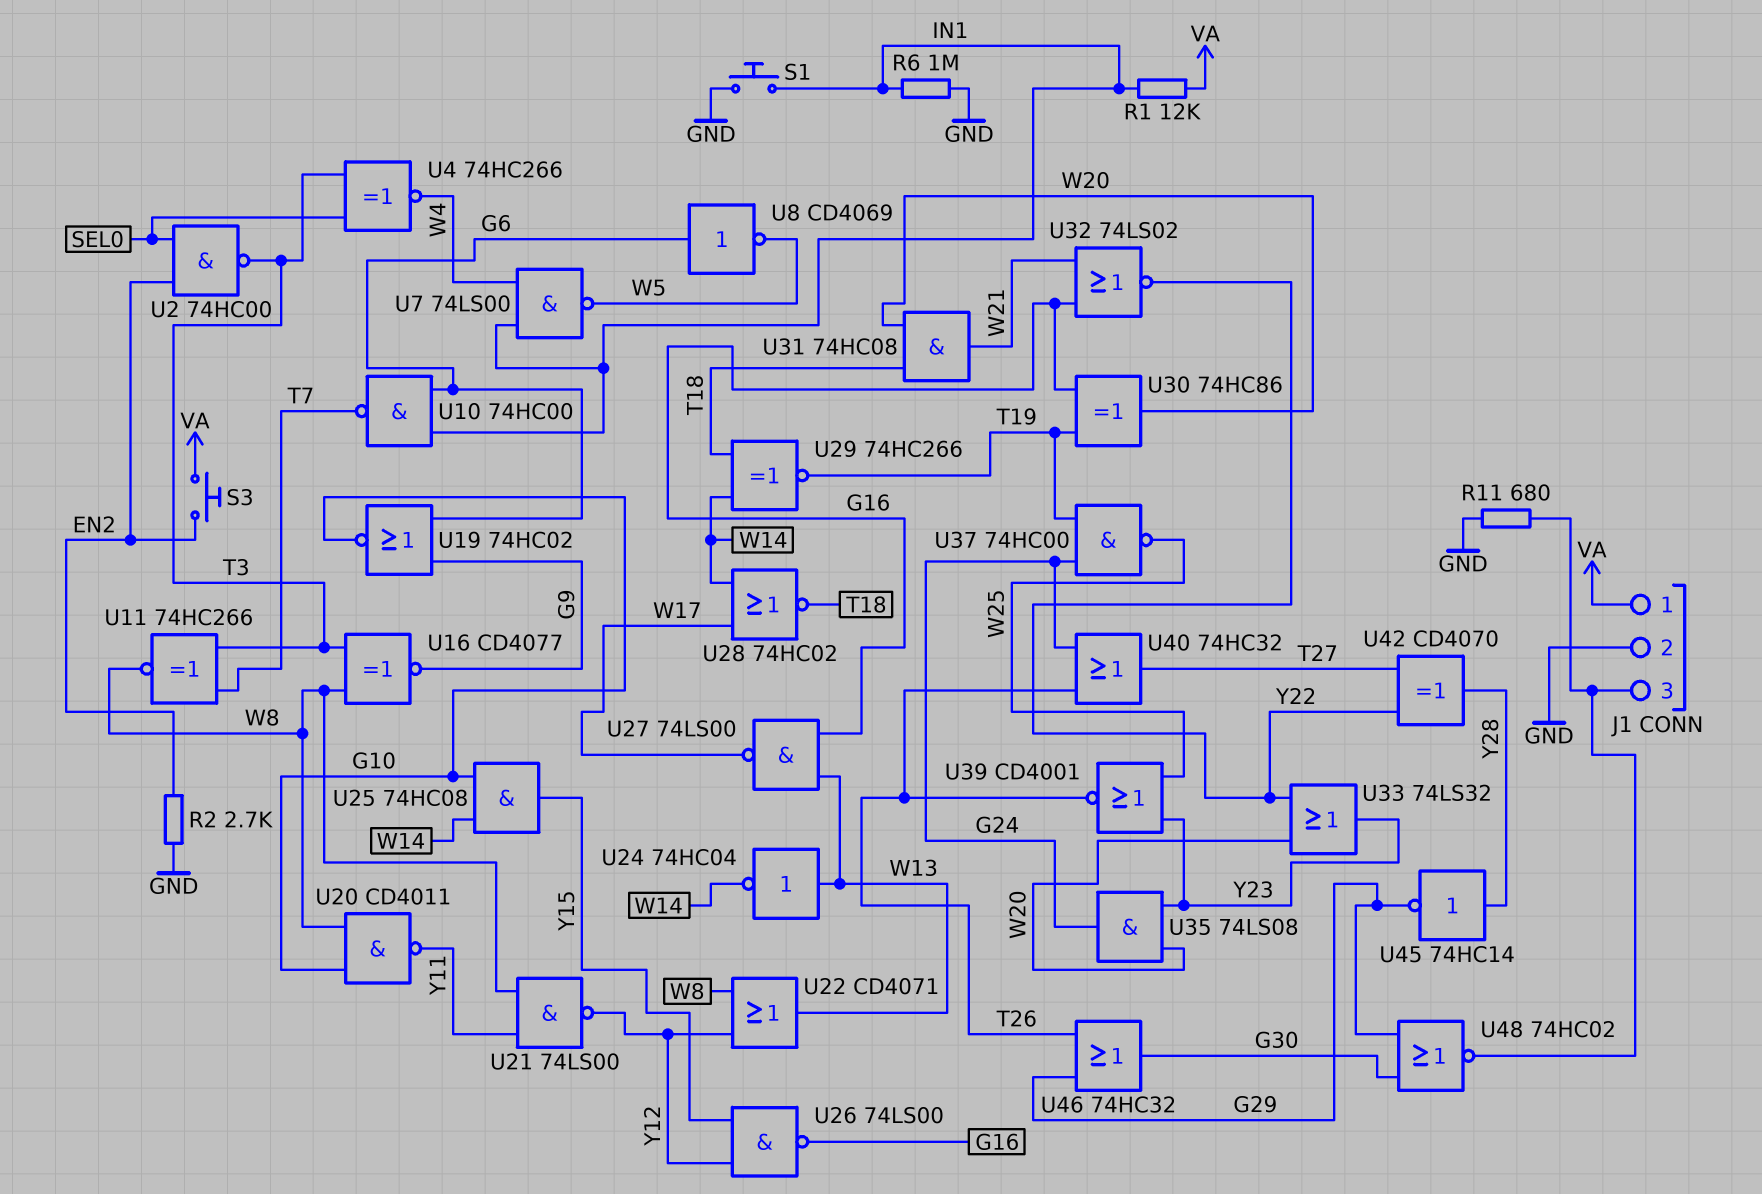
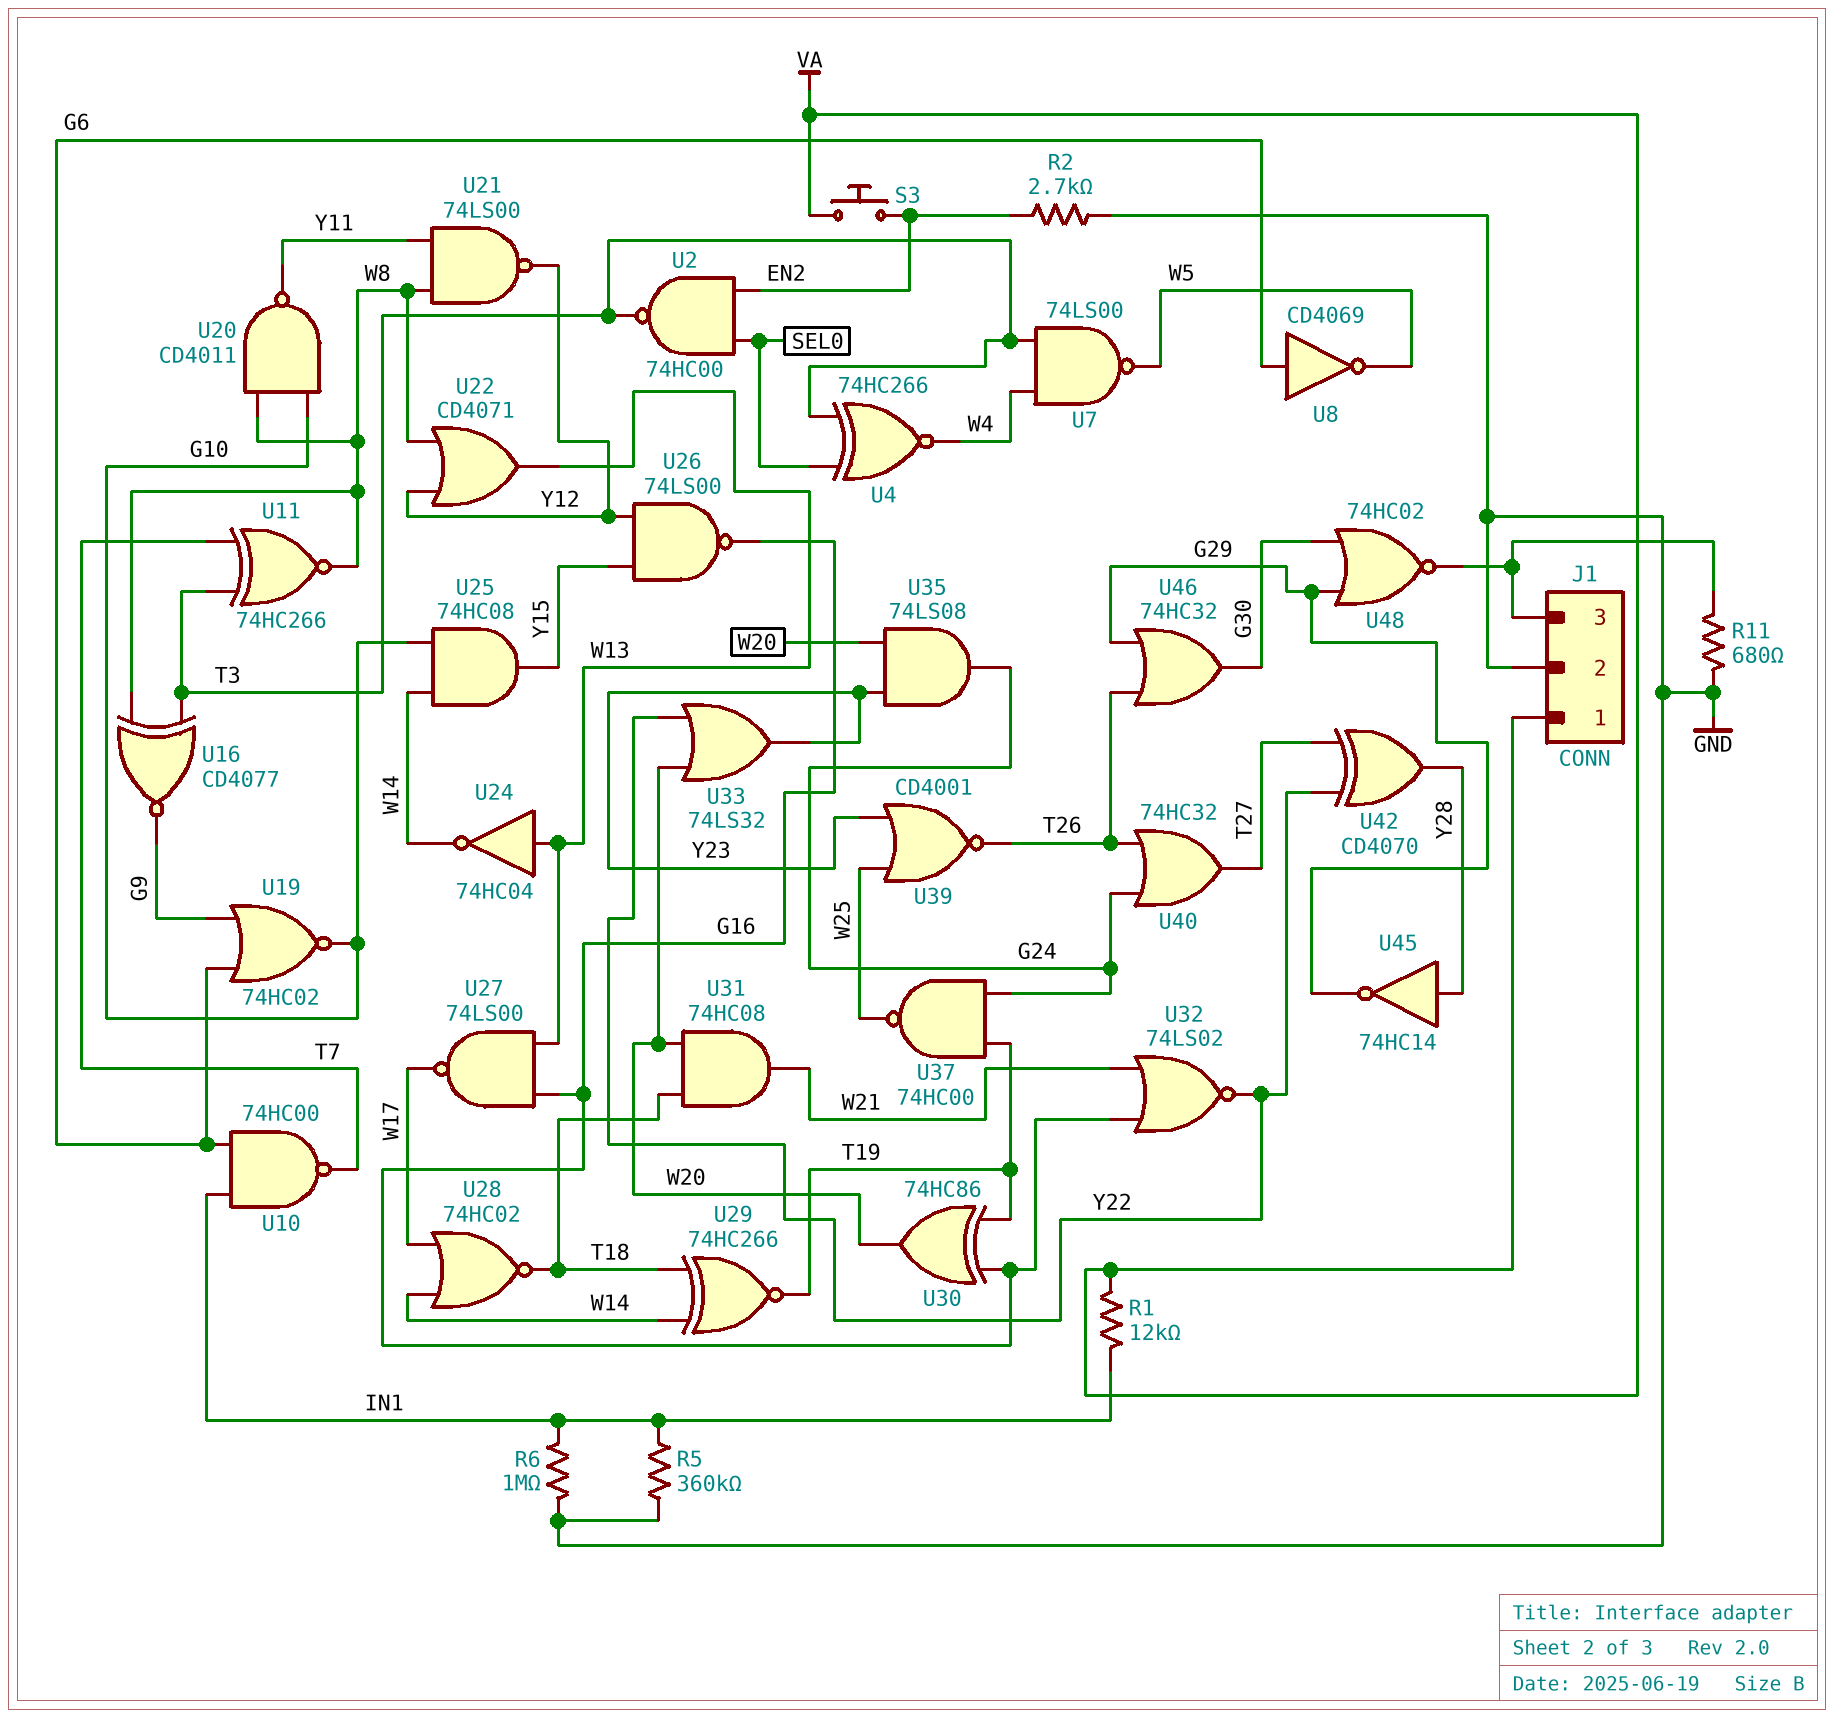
R5: none -> 360k (GND, IN1)
S1: button (GND, IN1) -> none
U7: NAND 74LS00 (in IN1, in W4, out W5) -> NAND 74LS00 (in T3, in W4, out W5)

